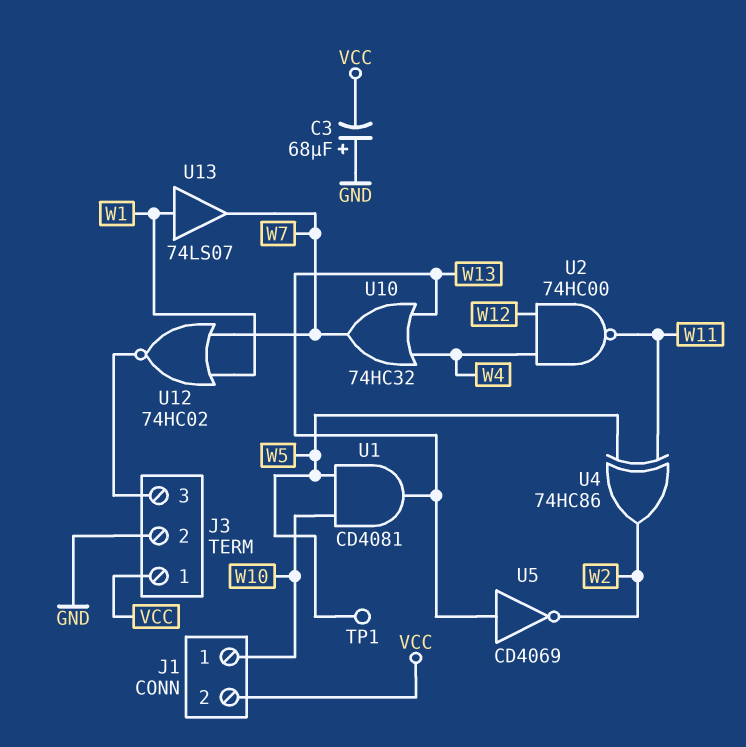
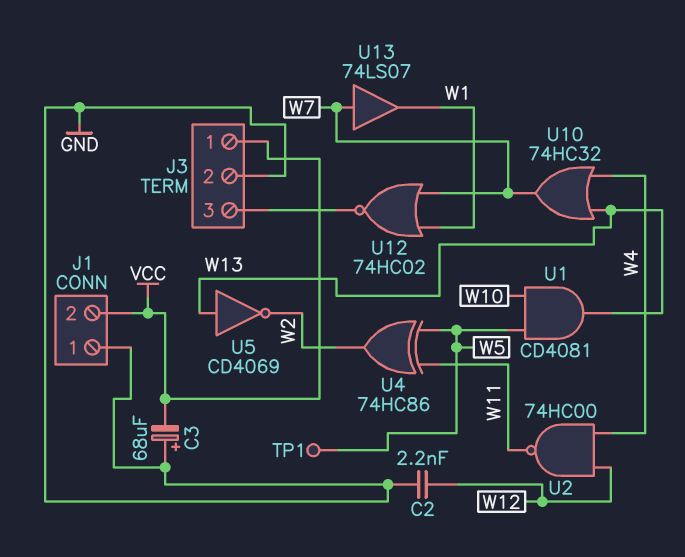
C2: none -> 2.2nF (GND, W12)
J1 pin 1: W10 -> GND
U13: buffer 74LS07 (in W1, out W7) -> buffer 74LS07 (in W7, out W1)

